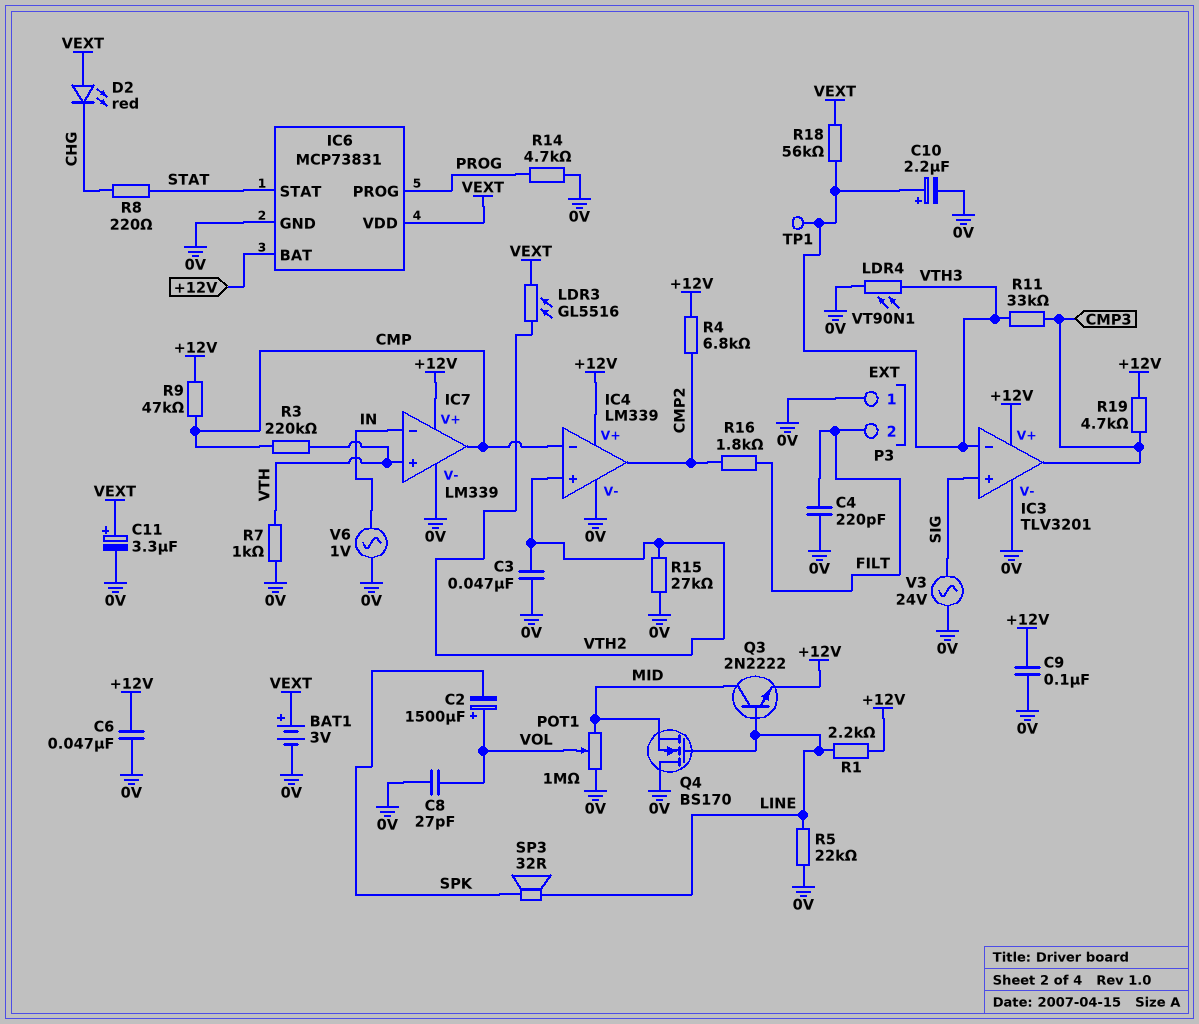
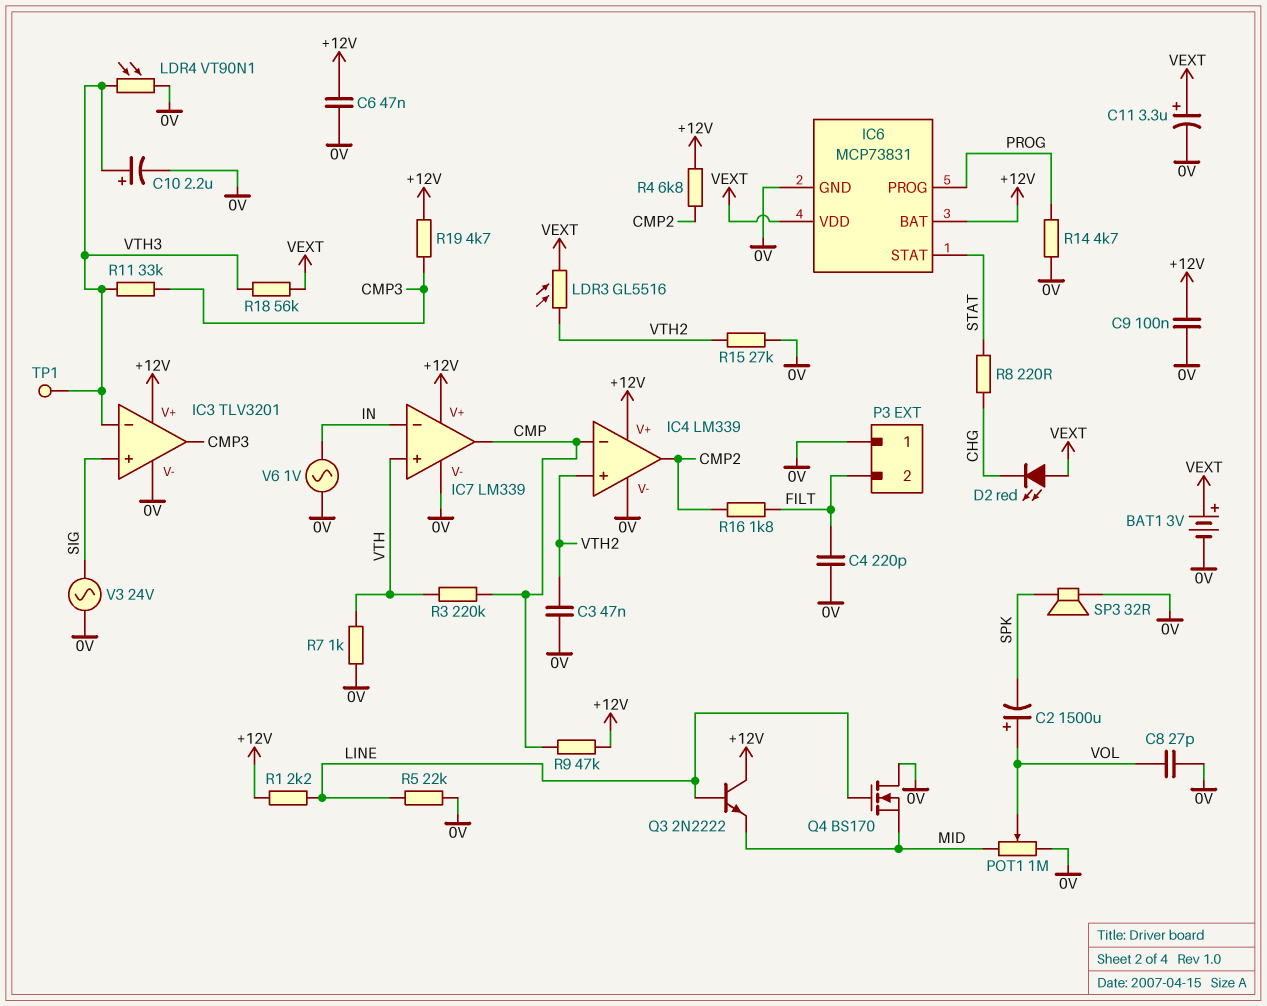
Q3: NPN 2N2222 (B LINE, C MID, E +12V) -> NPN 2N2222 (B LINE, C +12V, E MID)
SP3: speaker 32R (LINE, SPK) -> speaker 32R (0V, SPK)

